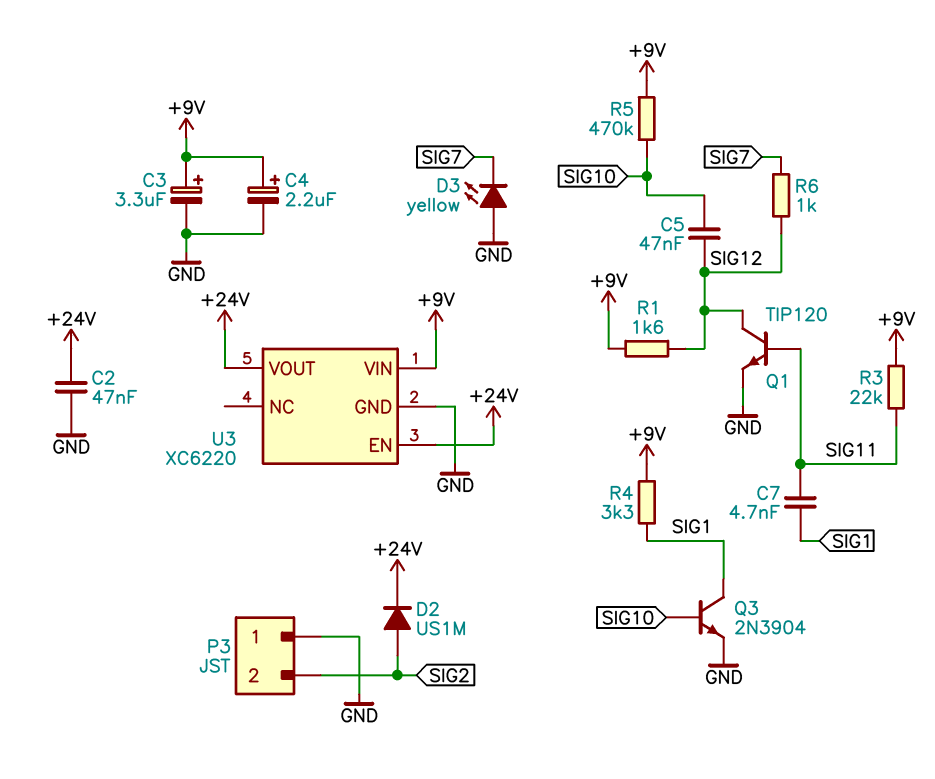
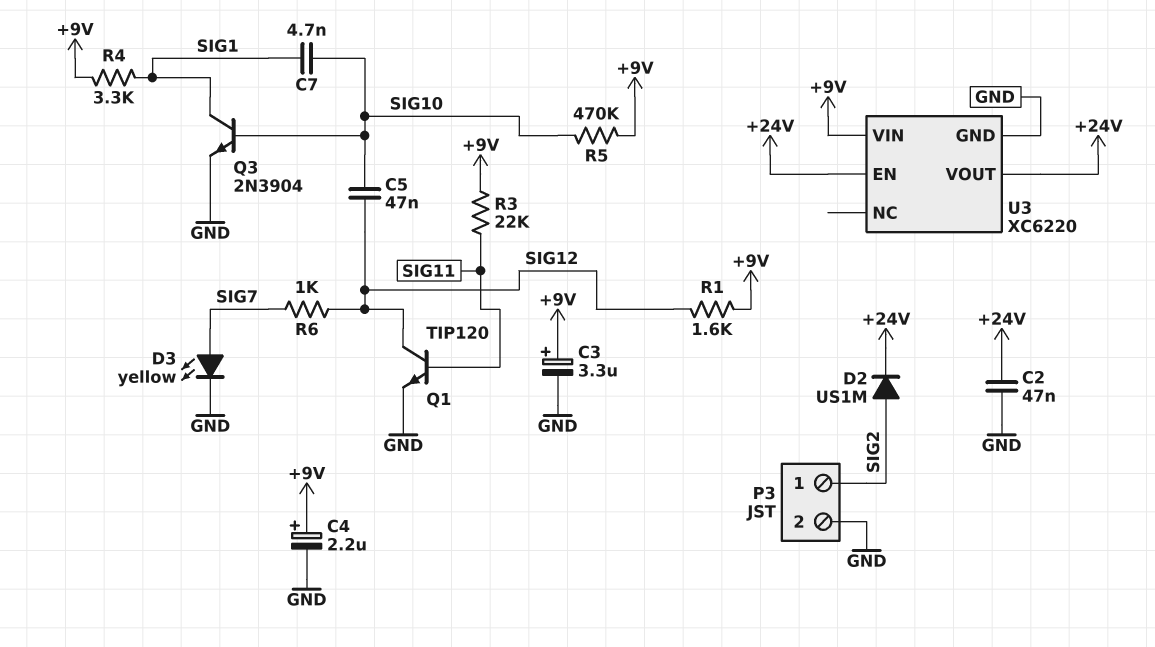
C7: 4.7nF (SIG1, SIG11) -> 4.7nF (SIG1, SIG10)
D3: LED yellow (A GND, K SIG7) -> LED yellow (A SIG7, K GND)
P3 pin 1: GND -> SIG2
P3 pin 2: SIG2 -> GND

